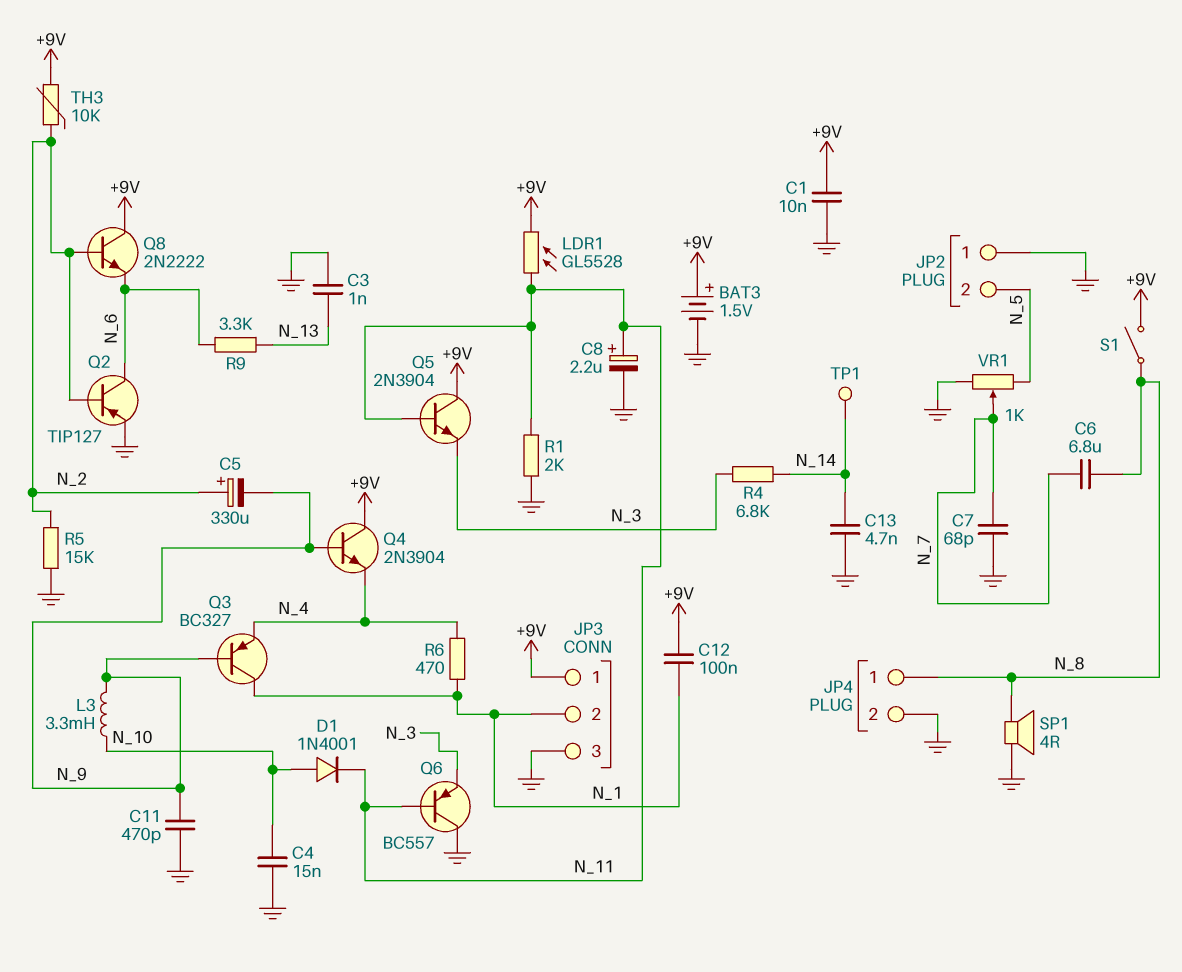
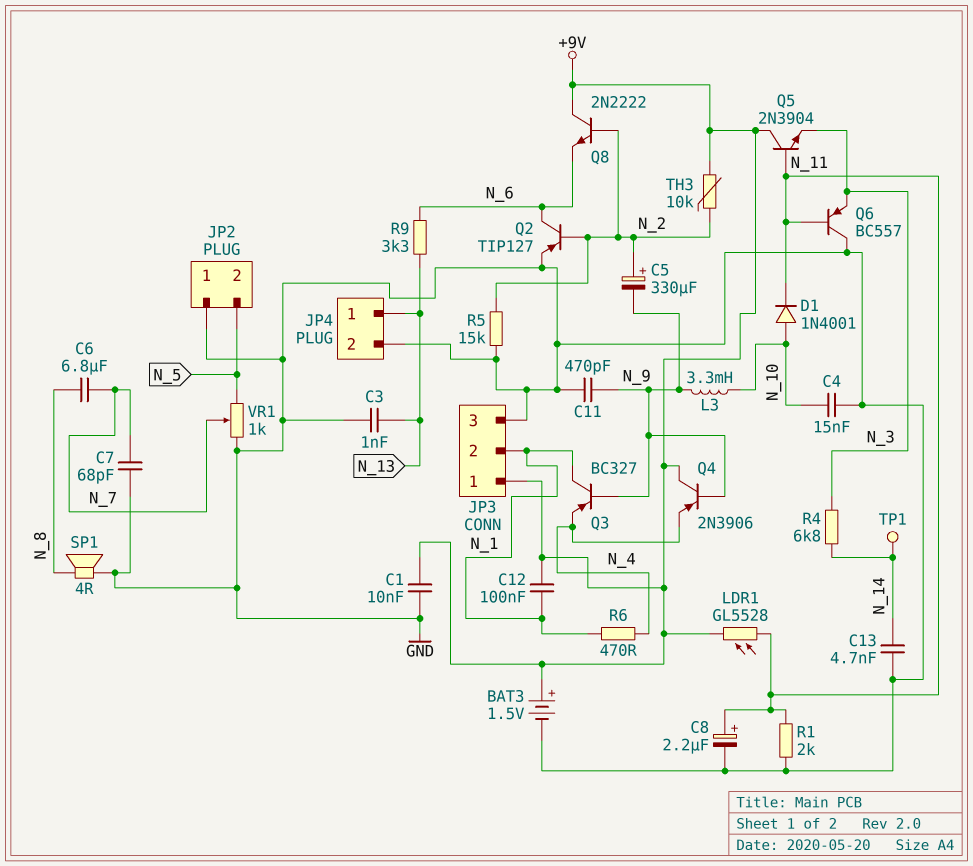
JP4 pin 1: N_8 -> N_13
Q4: NPN 2N3904 (B N_9, C +9V, E N_4) -> PNP 2N3906 (B N_9, C +9V, E N_4)
S1: switch (+9V, N_8) -> none

